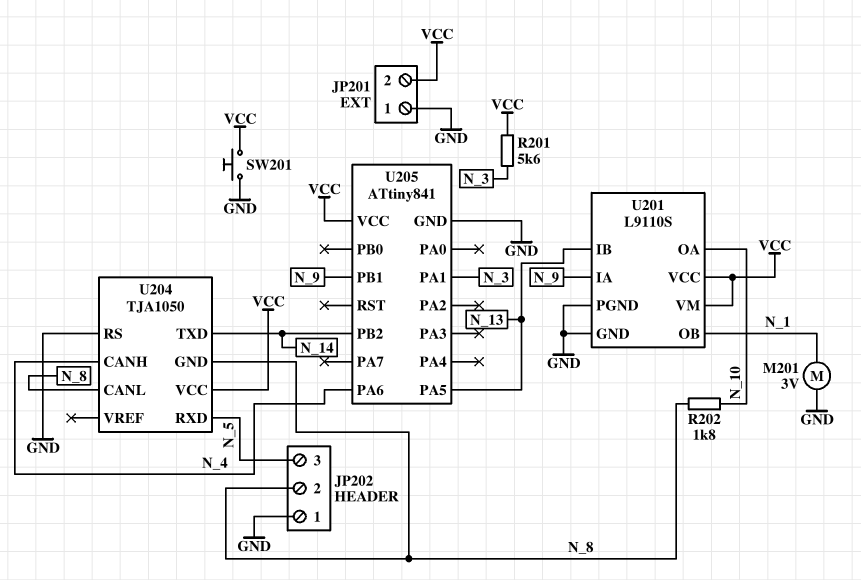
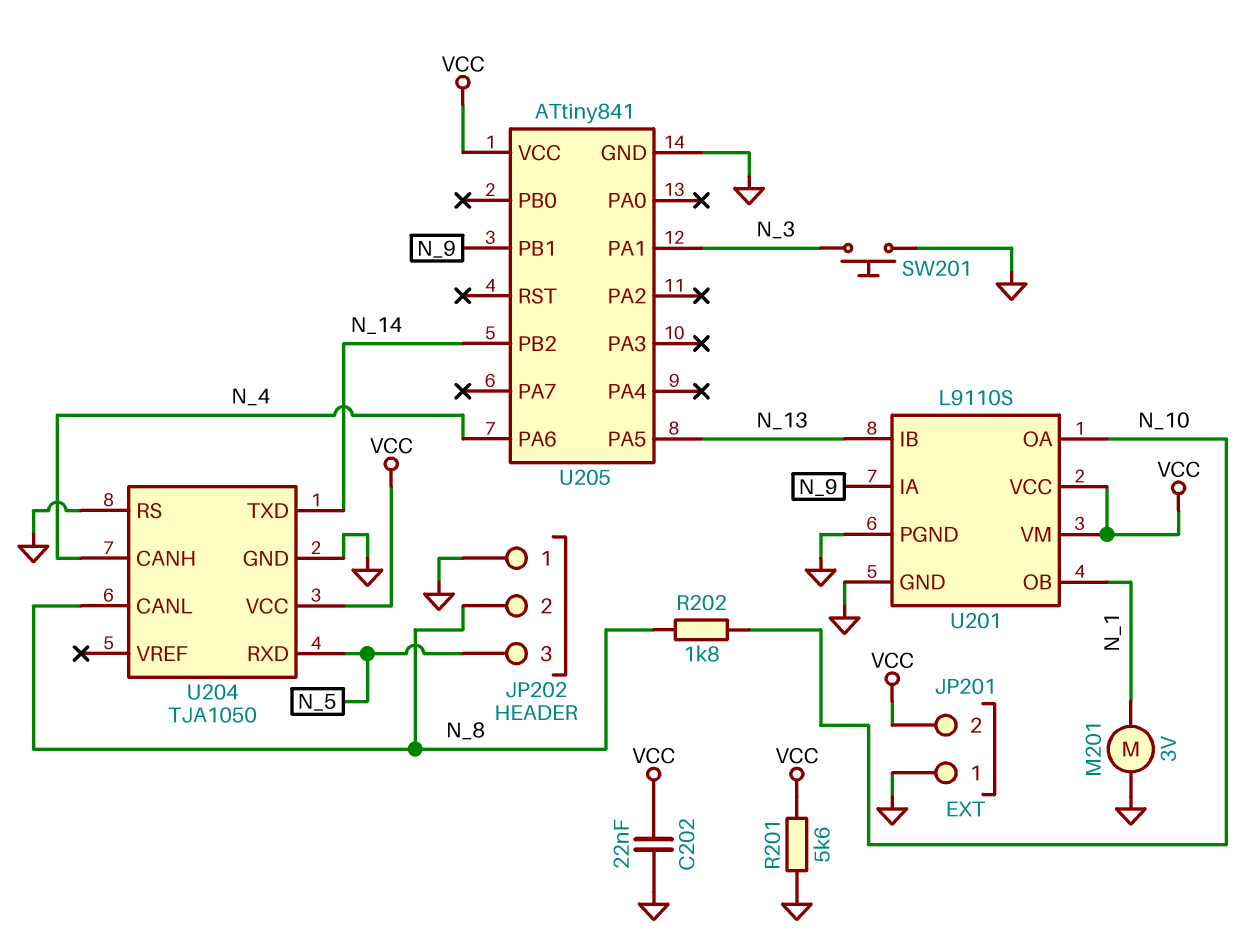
C202: none -> 22nF (GND, VCC)
R201: 5.6k (N_3, VCC) -> 5.6k (GND, VCC)
SW201: button (GND, VCC) -> button (GND, N_3)
U204 pin GND: N_8 -> GND

